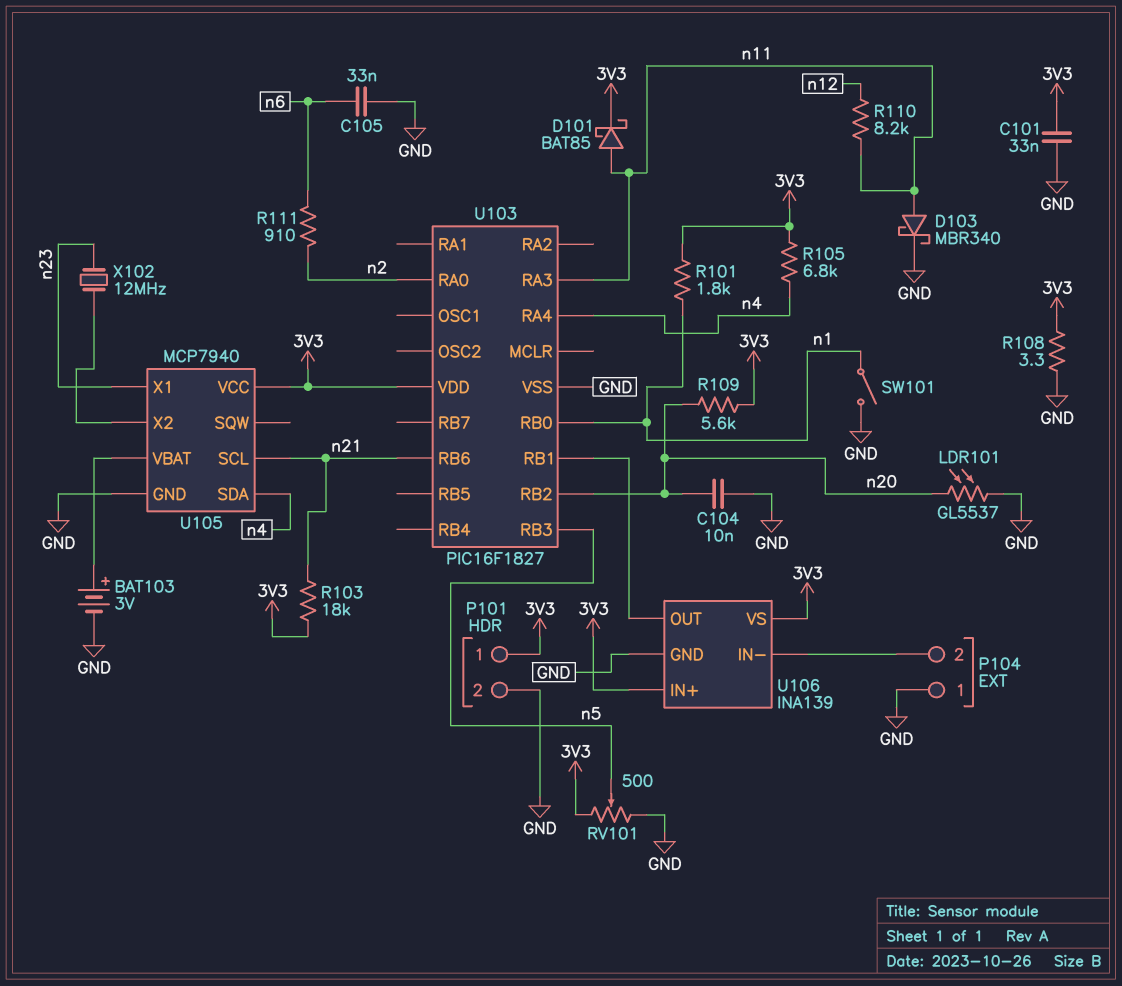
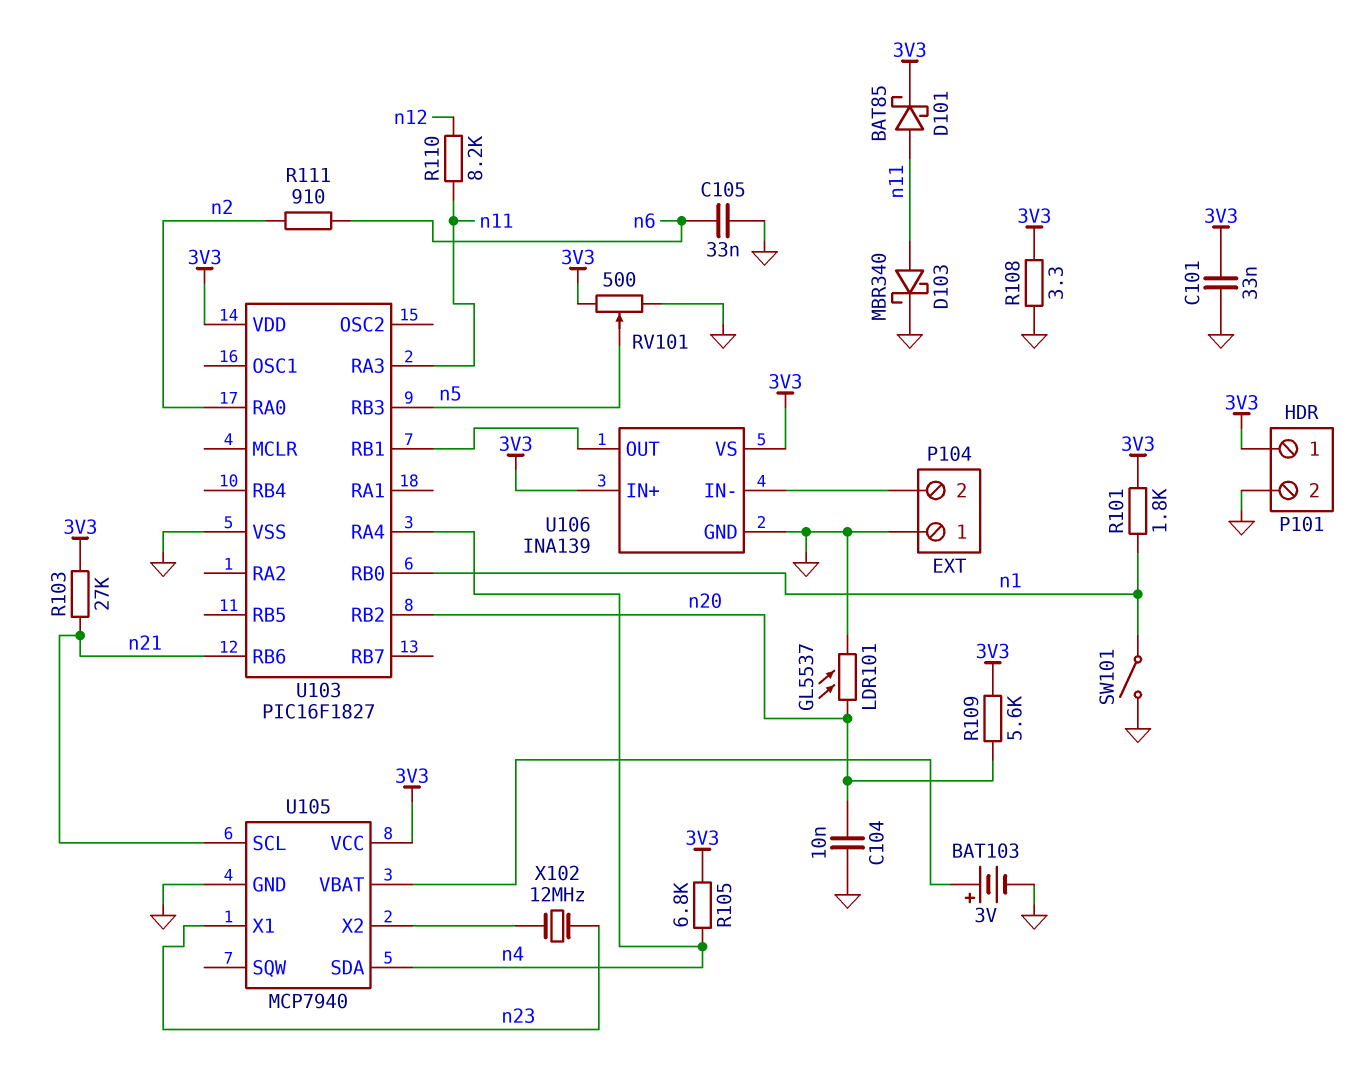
R103: 18k (3V3, n21) -> 27k (3V3, n21)

